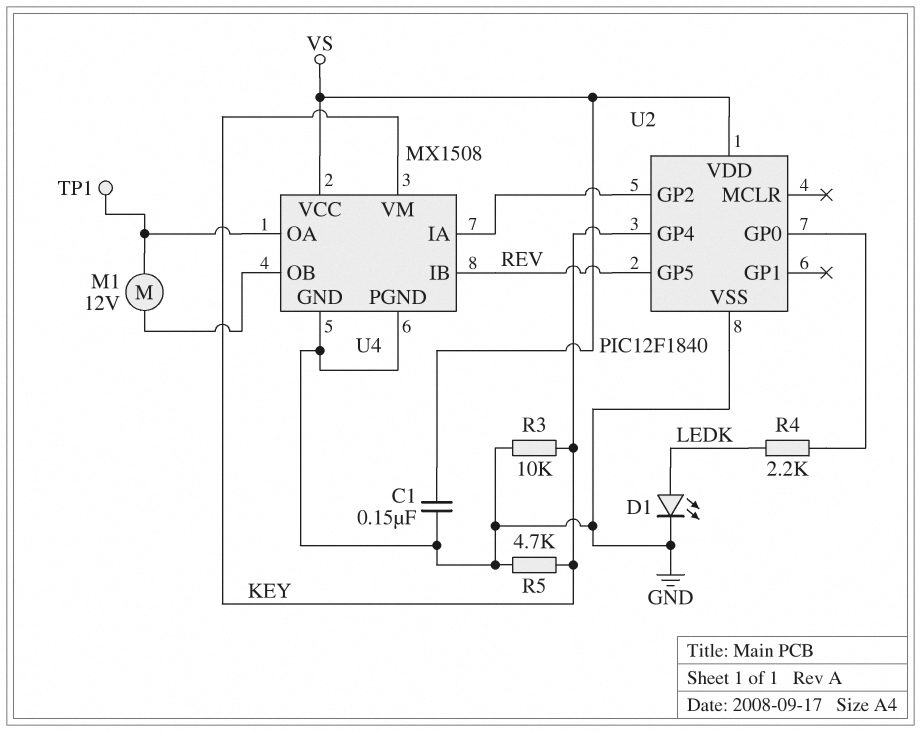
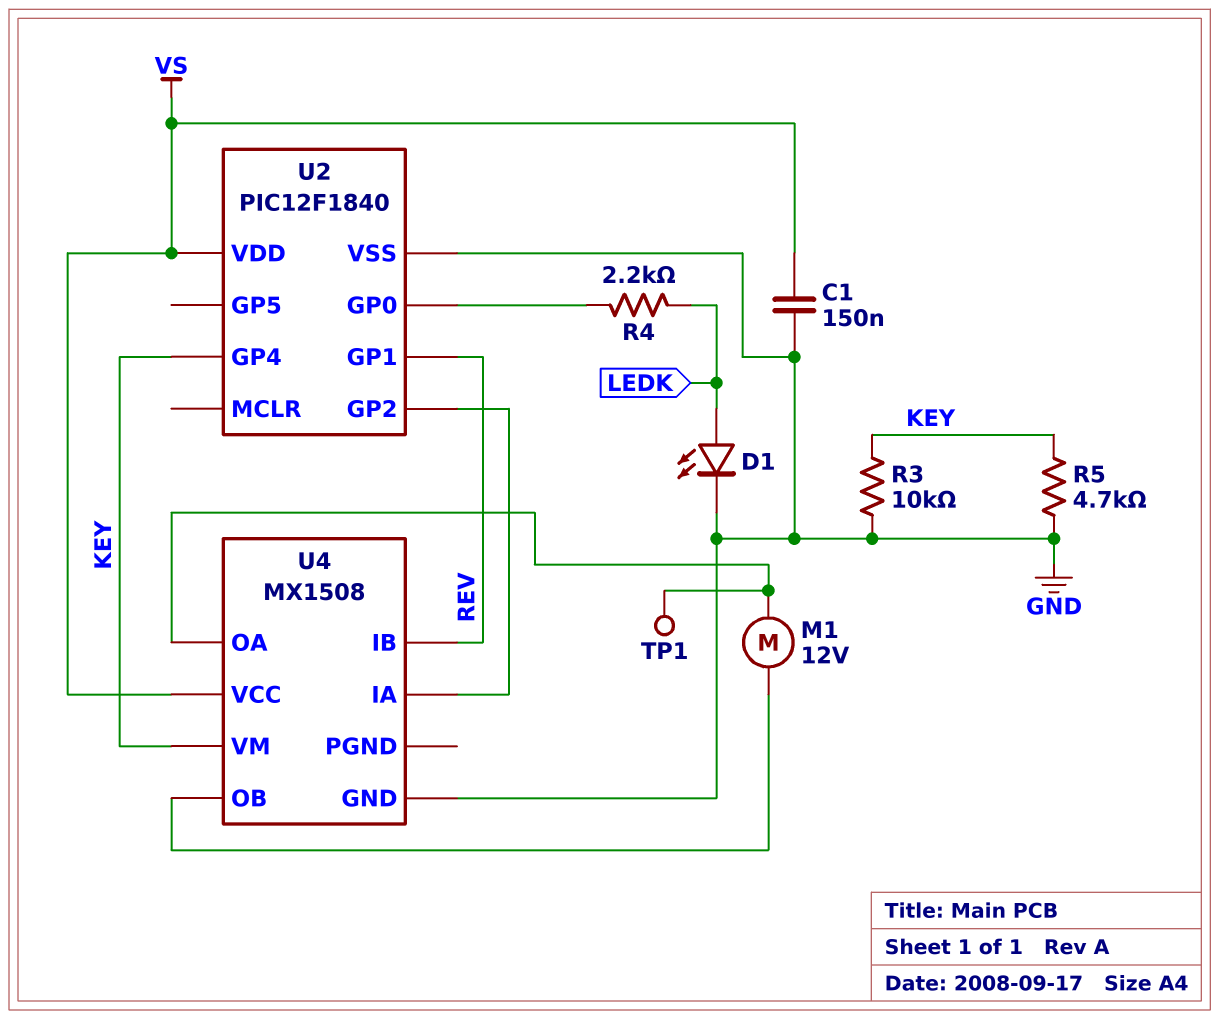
U2 pin GP1: none -> REV
U2 pin GP5: REV -> none
U4 pin PGND: GND -> none

